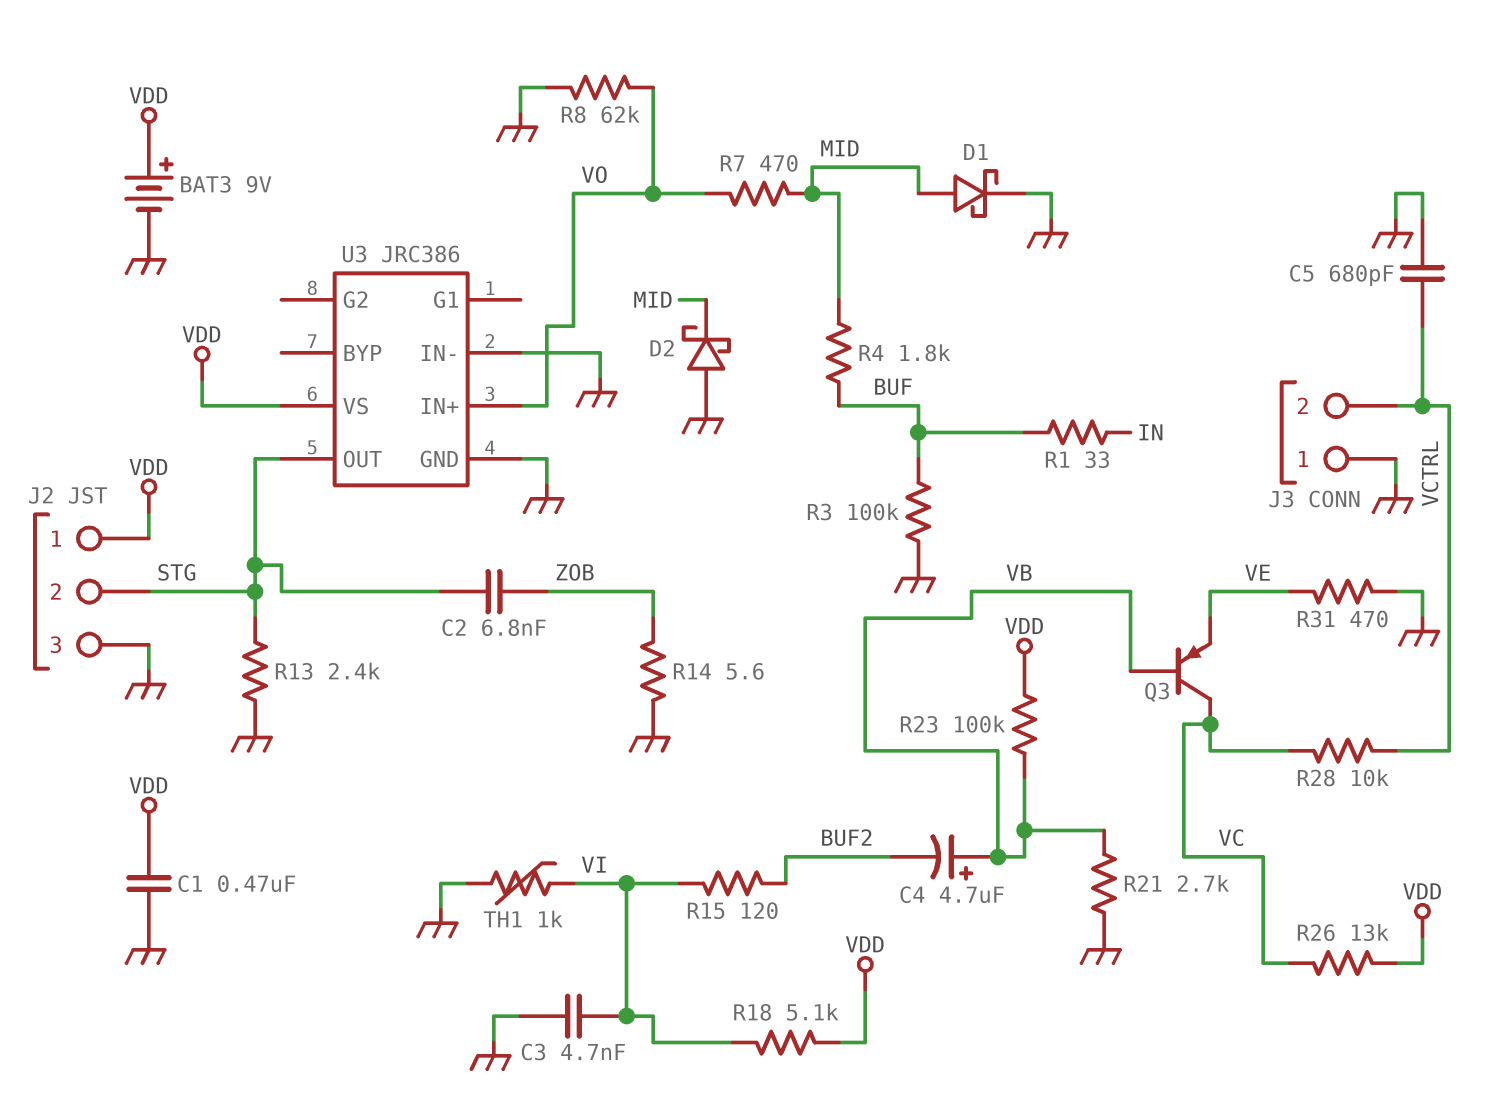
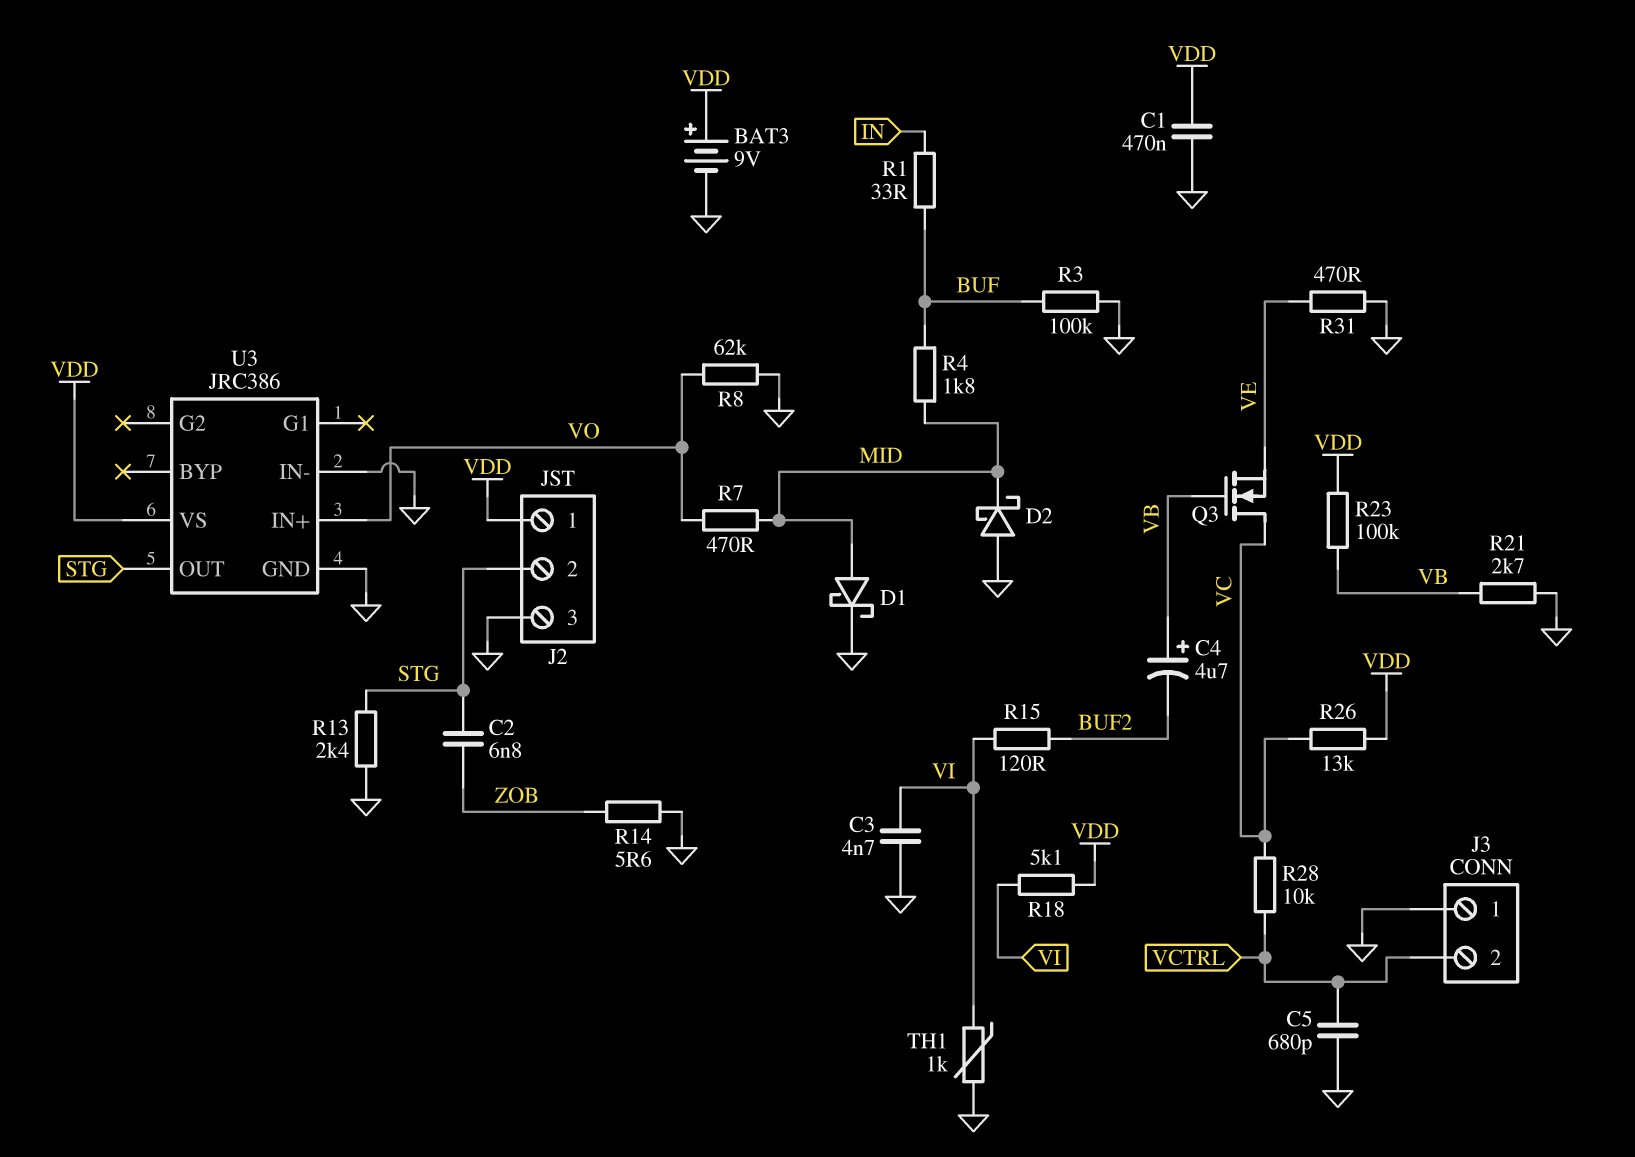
Q3: PNP (B VB, C VC, E VE) -> NMOS (G VB, D VC, S VE)

